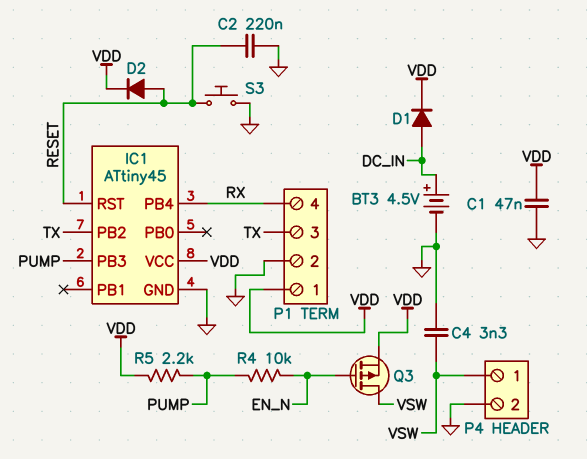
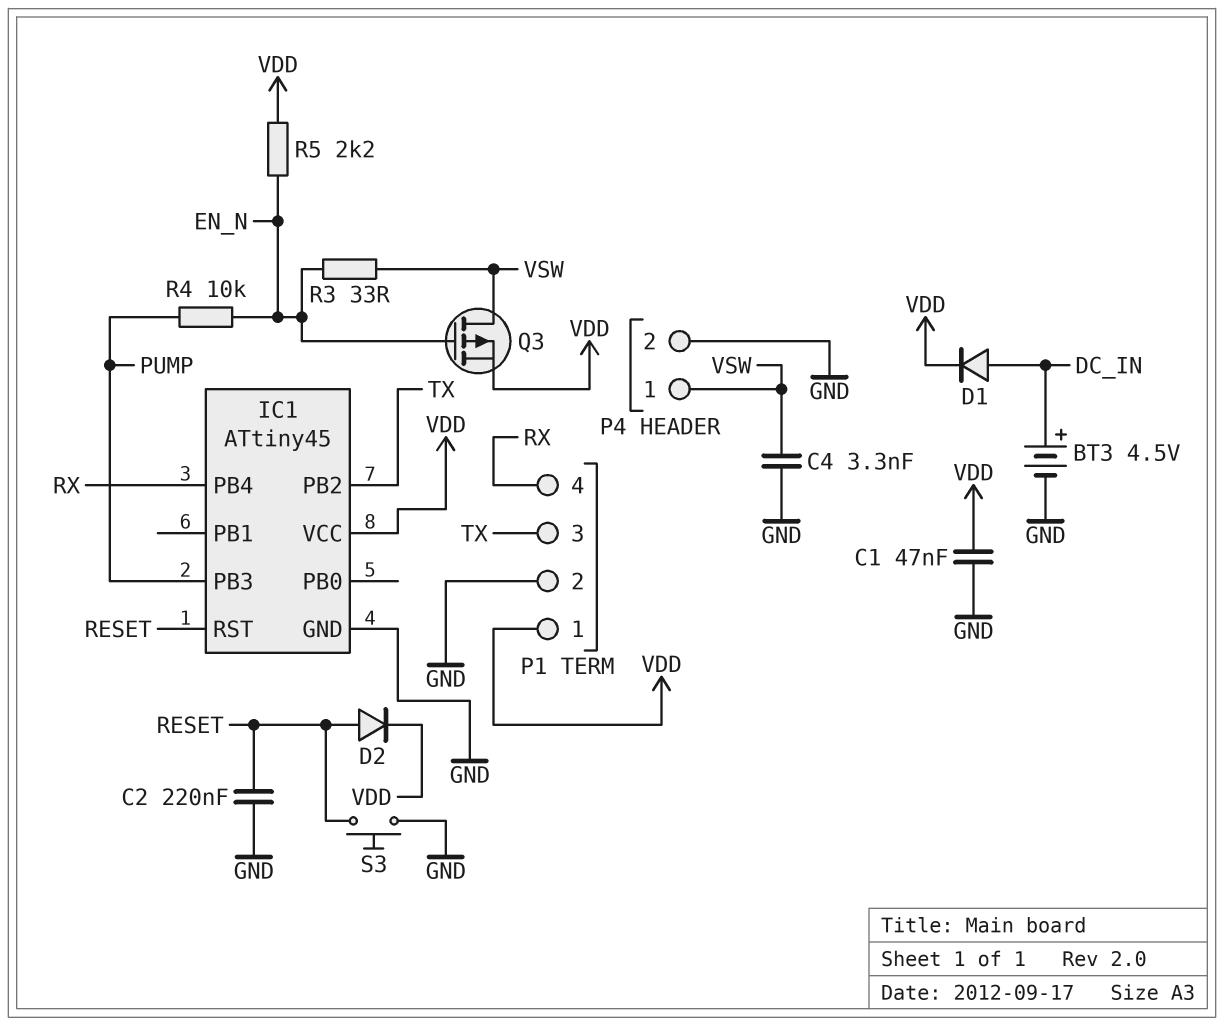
R3: none -> 33 (EN_N, VSW)
R5: 2.2k (PUMP, VDD) -> 2.2k (EN_N, VDD)

